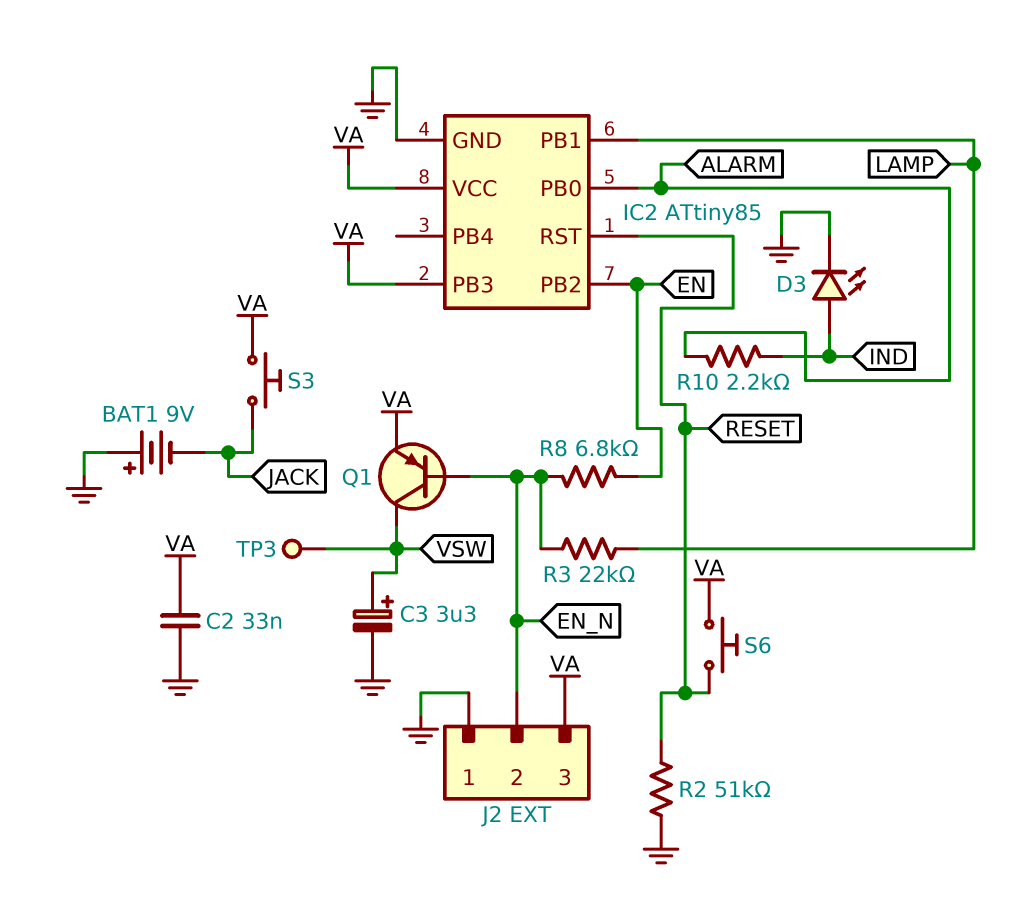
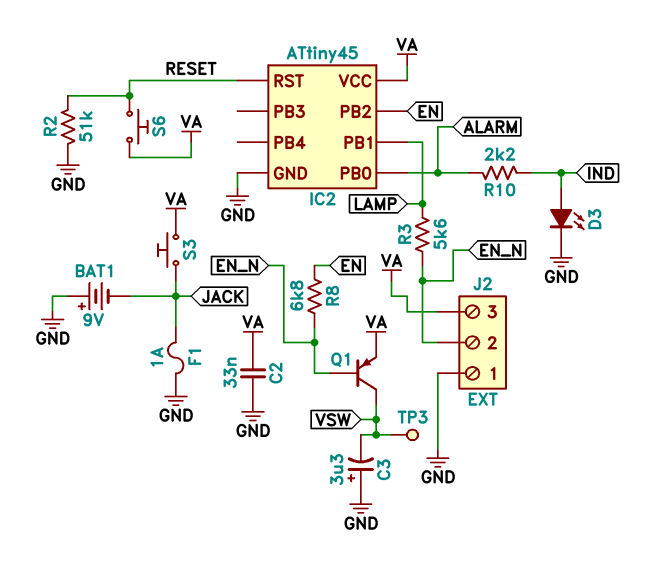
C3: 3.3uF (plus VSW, minus GND) -> 3.3uF (plus GND, minus VSW)
F1: none -> 1A (GND, JACK)
IC2: ATtiny85 -> ATtiny45
IC2 pin PB3: VA -> none
R3: 22k (EN_N, LAMP) -> 5.6k (EN_N, LAMP)

